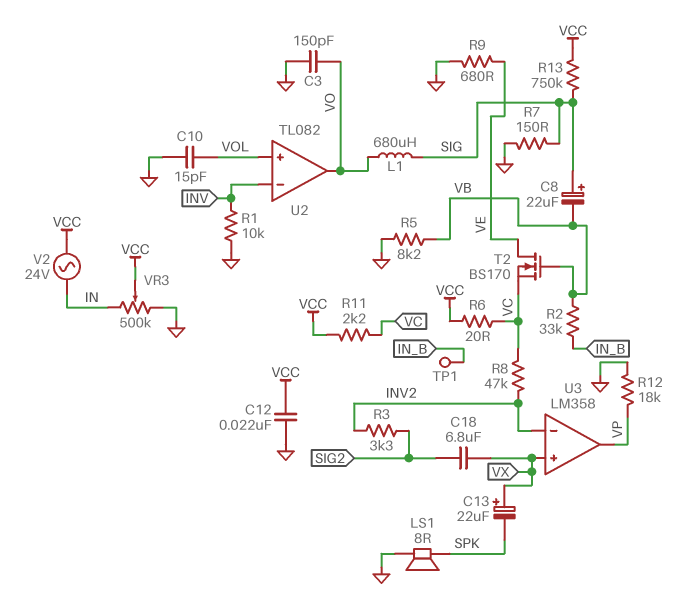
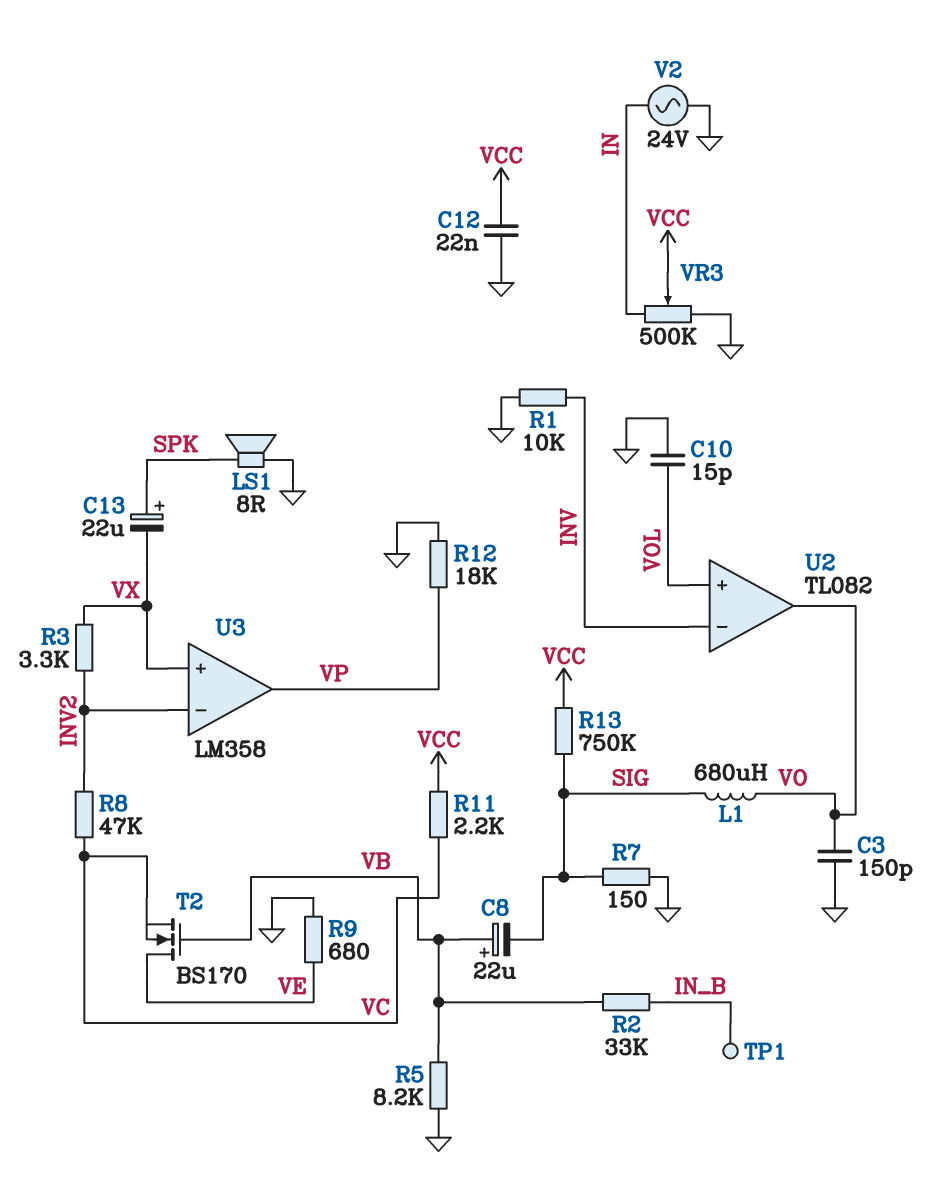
C8: 22uF (plus SIG, minus VB) -> 22uF (plus VB, minus SIG)
C13: 22uF (plus VX, minus SPK) -> 22uF (plus SPK, minus VX)
C18: 6.8uF (SIG2, VX) -> none
R3: 3.3k (INV2, SIG2) -> 3.3k (INV2, VX)
R6: 20 (VC, VCC) -> none
V2: AC 24V (IN, VCC) -> AC 24V (GND, IN)

